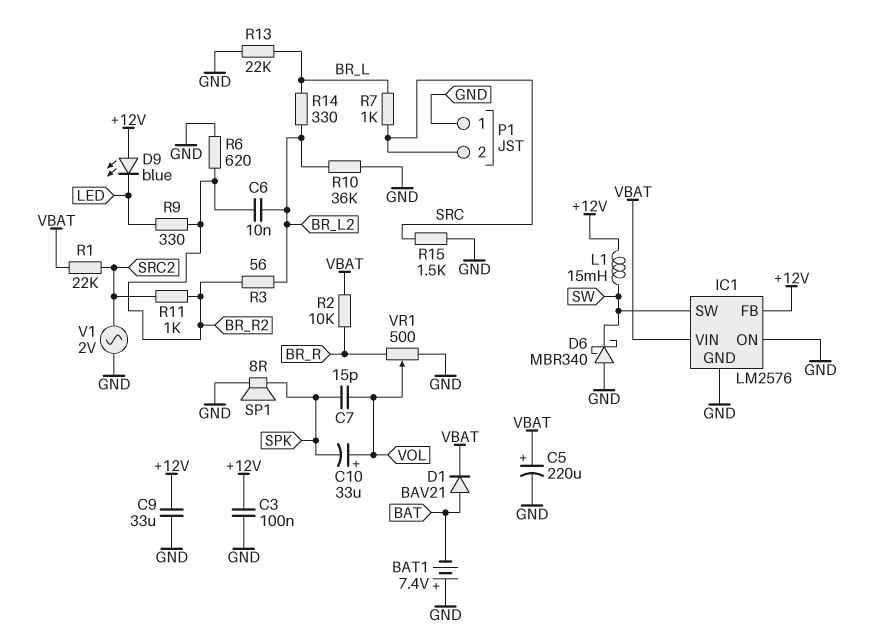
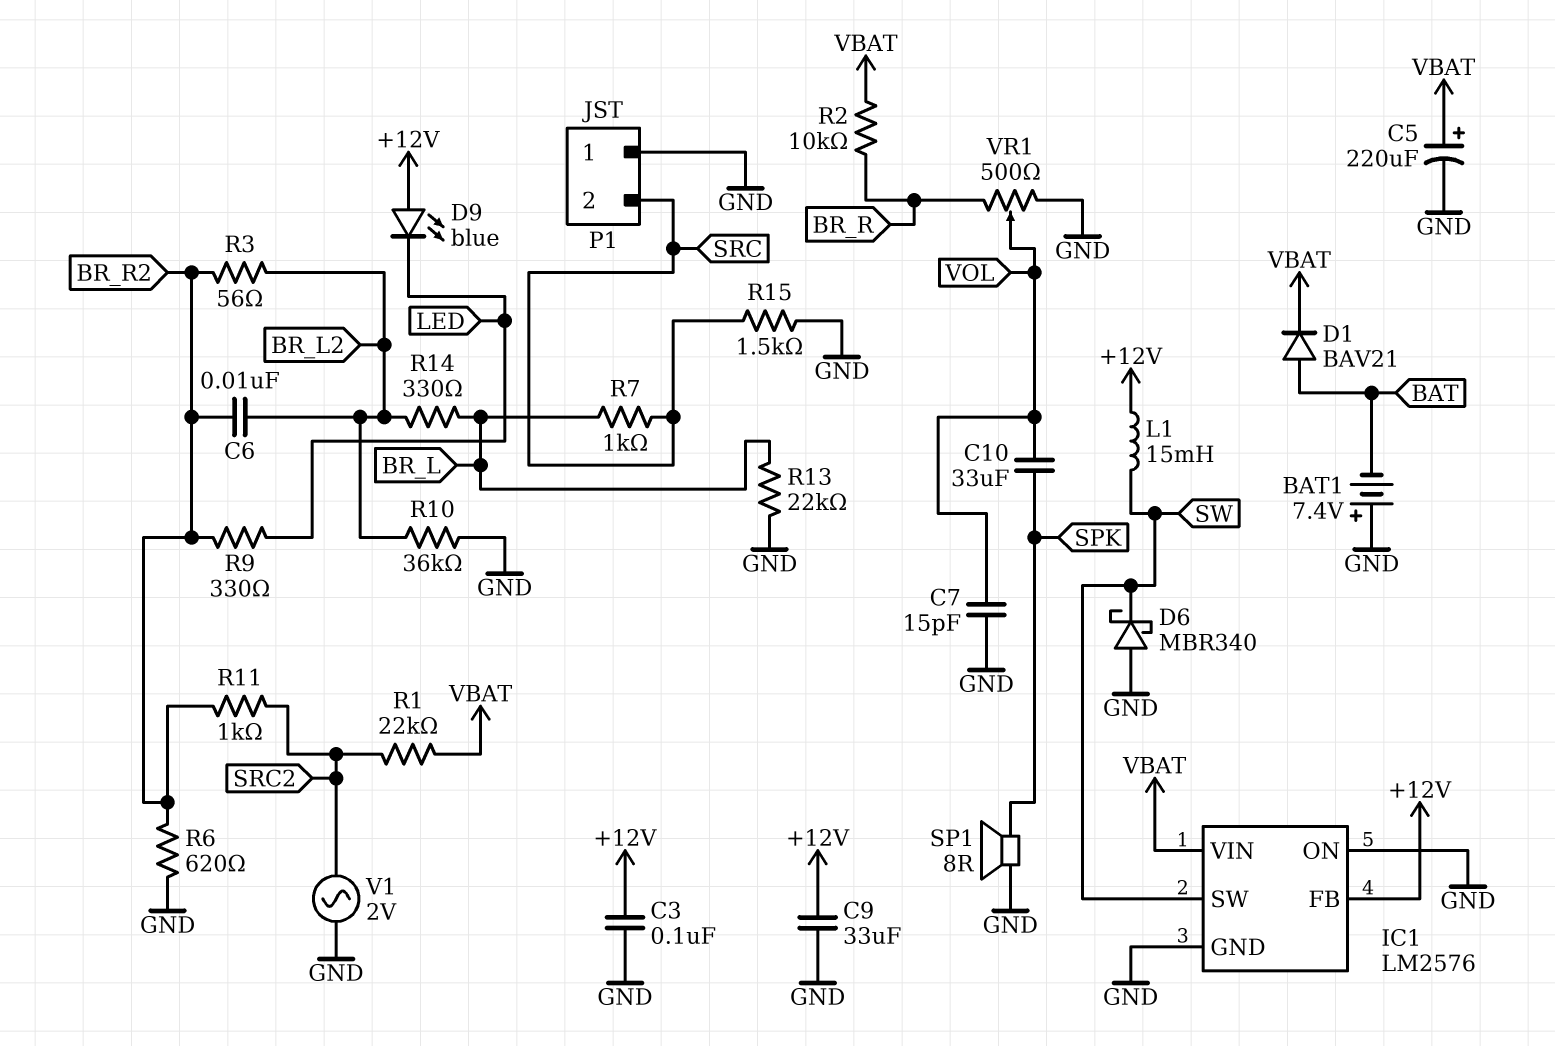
C7: 15pF (SPK, VOL) -> 15pF (GND, VOL)
C10: 33uF (plus VOL, minus SPK) -> 33uF (SPK, VOL)

